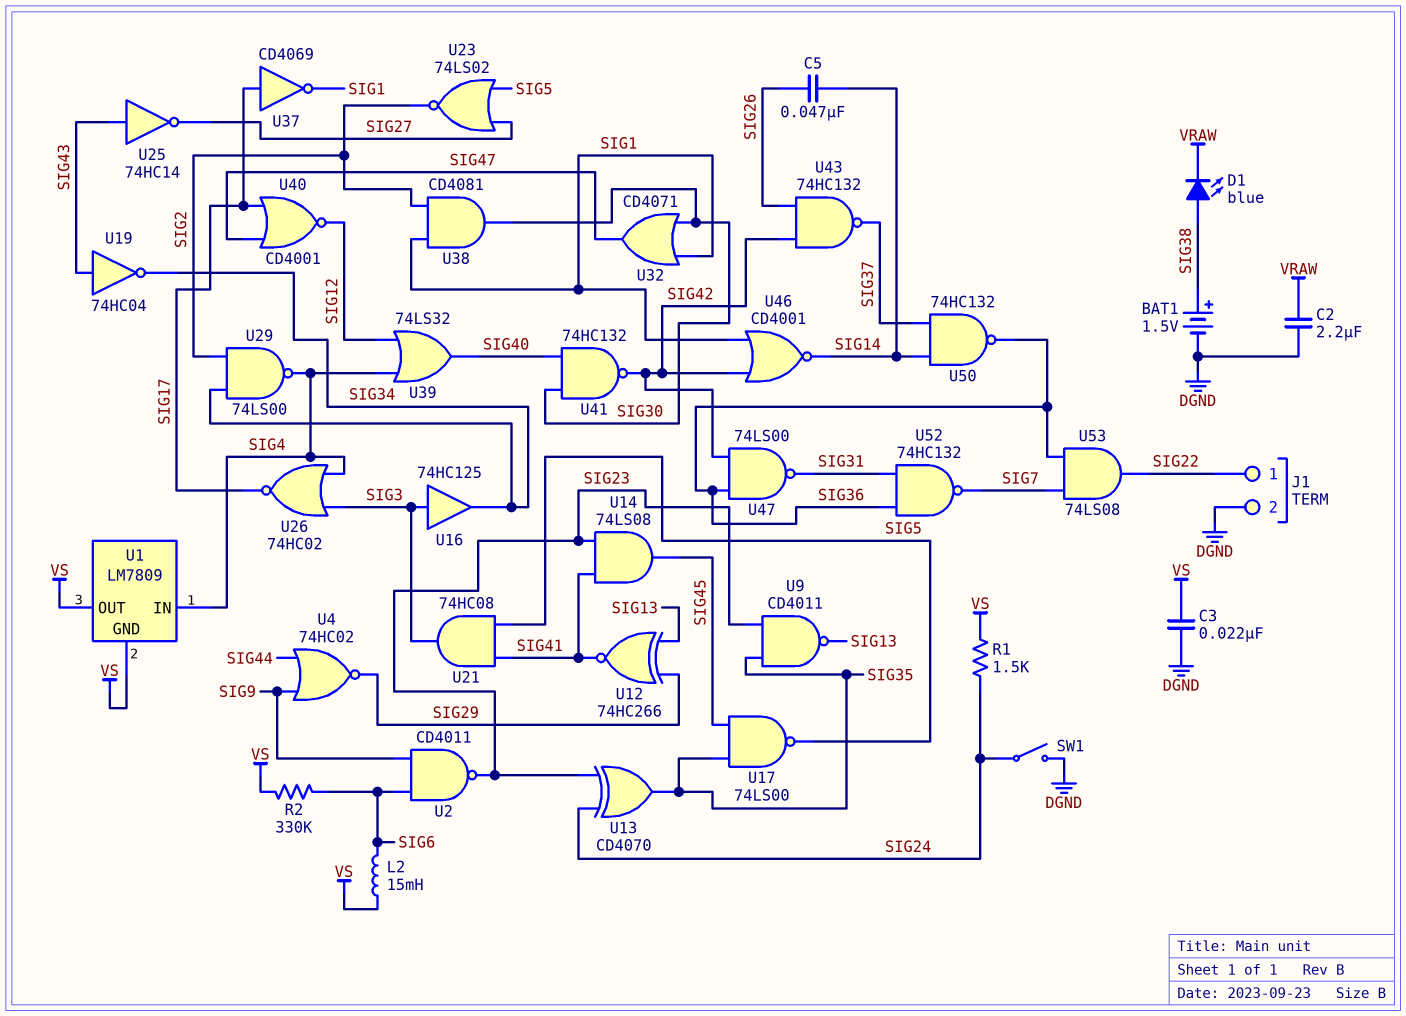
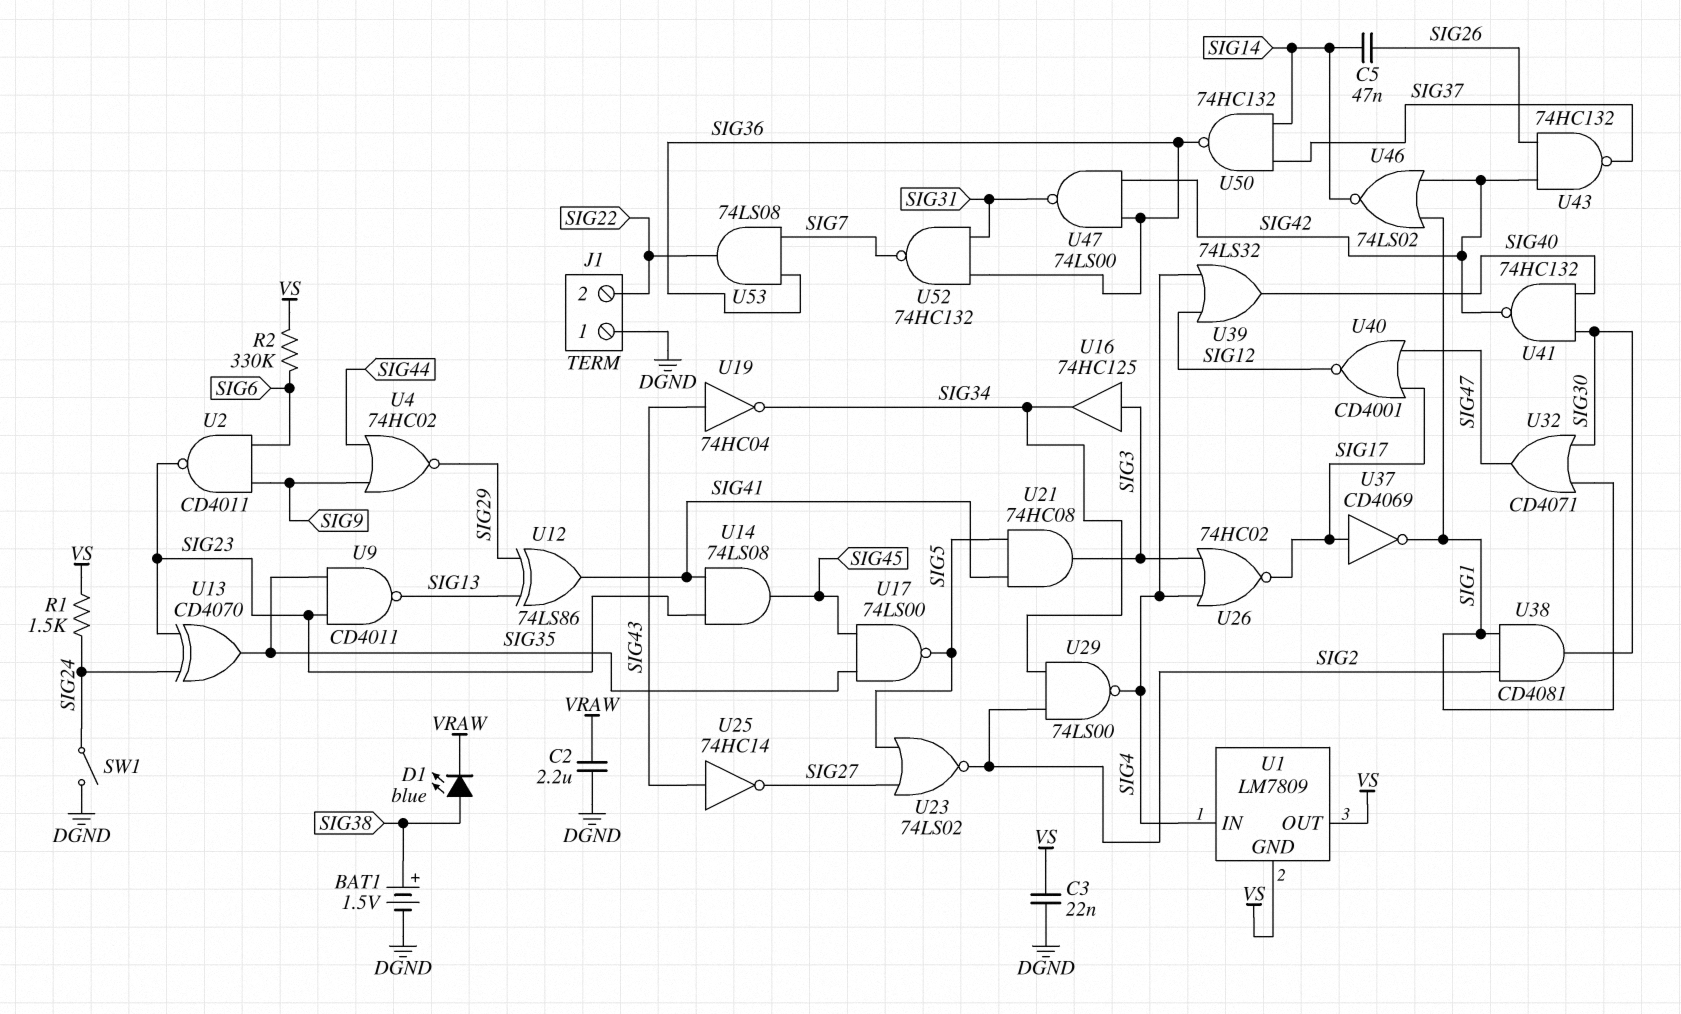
J1 pin 1: SIG22 -> DGND
J1 pin 2: DGND -> SIG22
L2: 15mH (SIG6, VS) -> none
U12: XNOR 74HC266 (in SIG13, in SIG29, out SIG41) -> XOR 74LS86 (in SIG13, in SIG29, out SIG41)
U46: NOR CD4001 (in SIG1, in SIG42, out SIG14) -> NOR 74LS02 (in SIG1, in SIG42, out SIG14)

